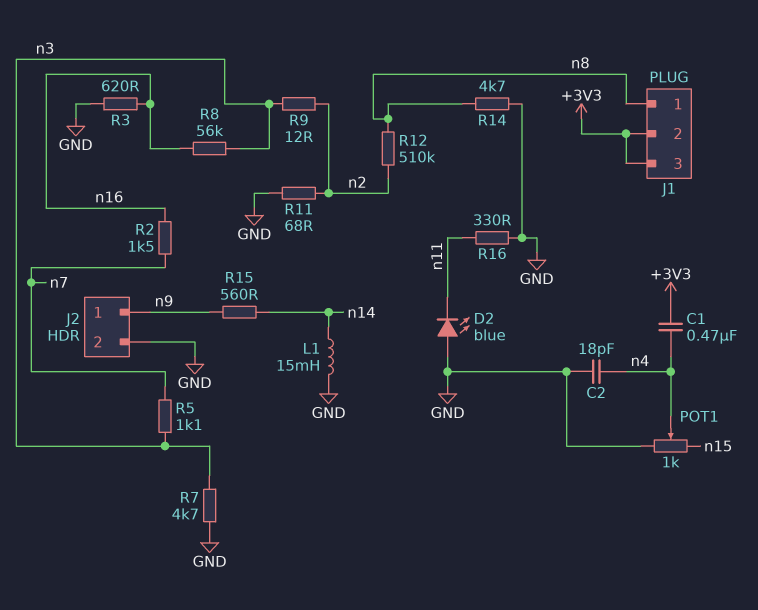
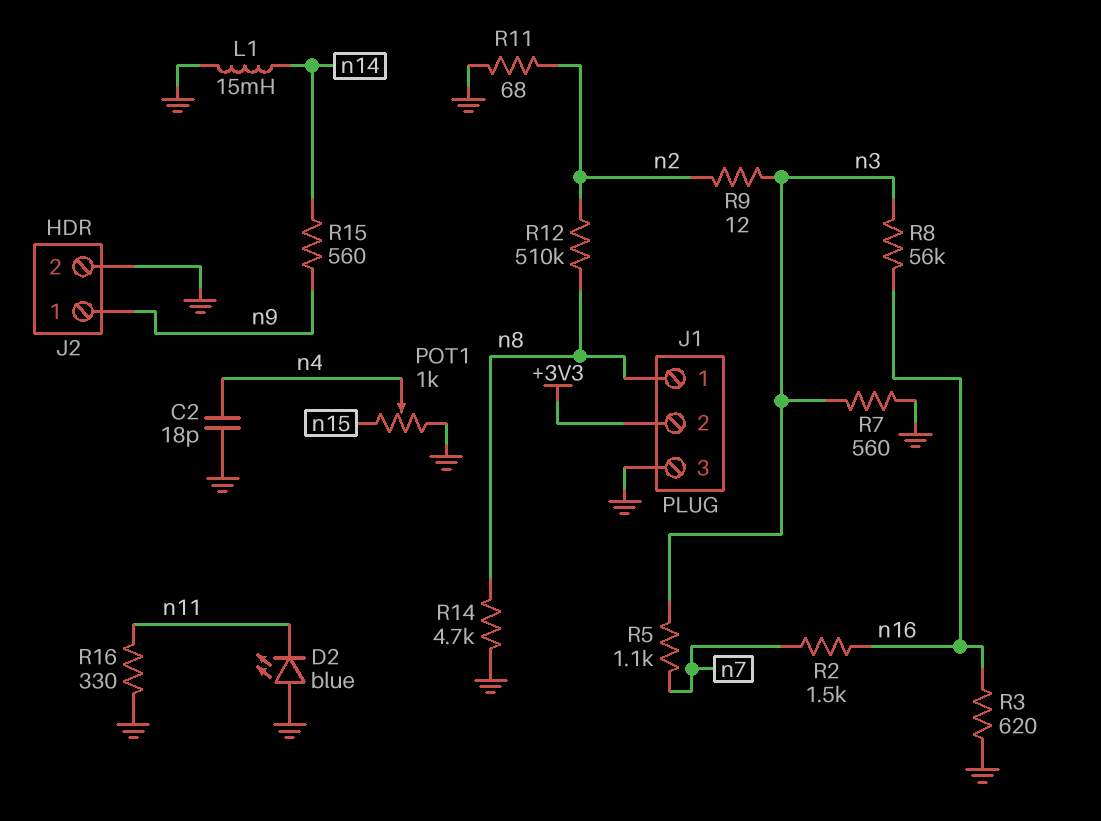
C1: 470nF (+3V3, n4) -> none
J1 pin 3: +3V3 -> GND
R7: 4.7k (GND, n3) -> 560 (GND, n3)

